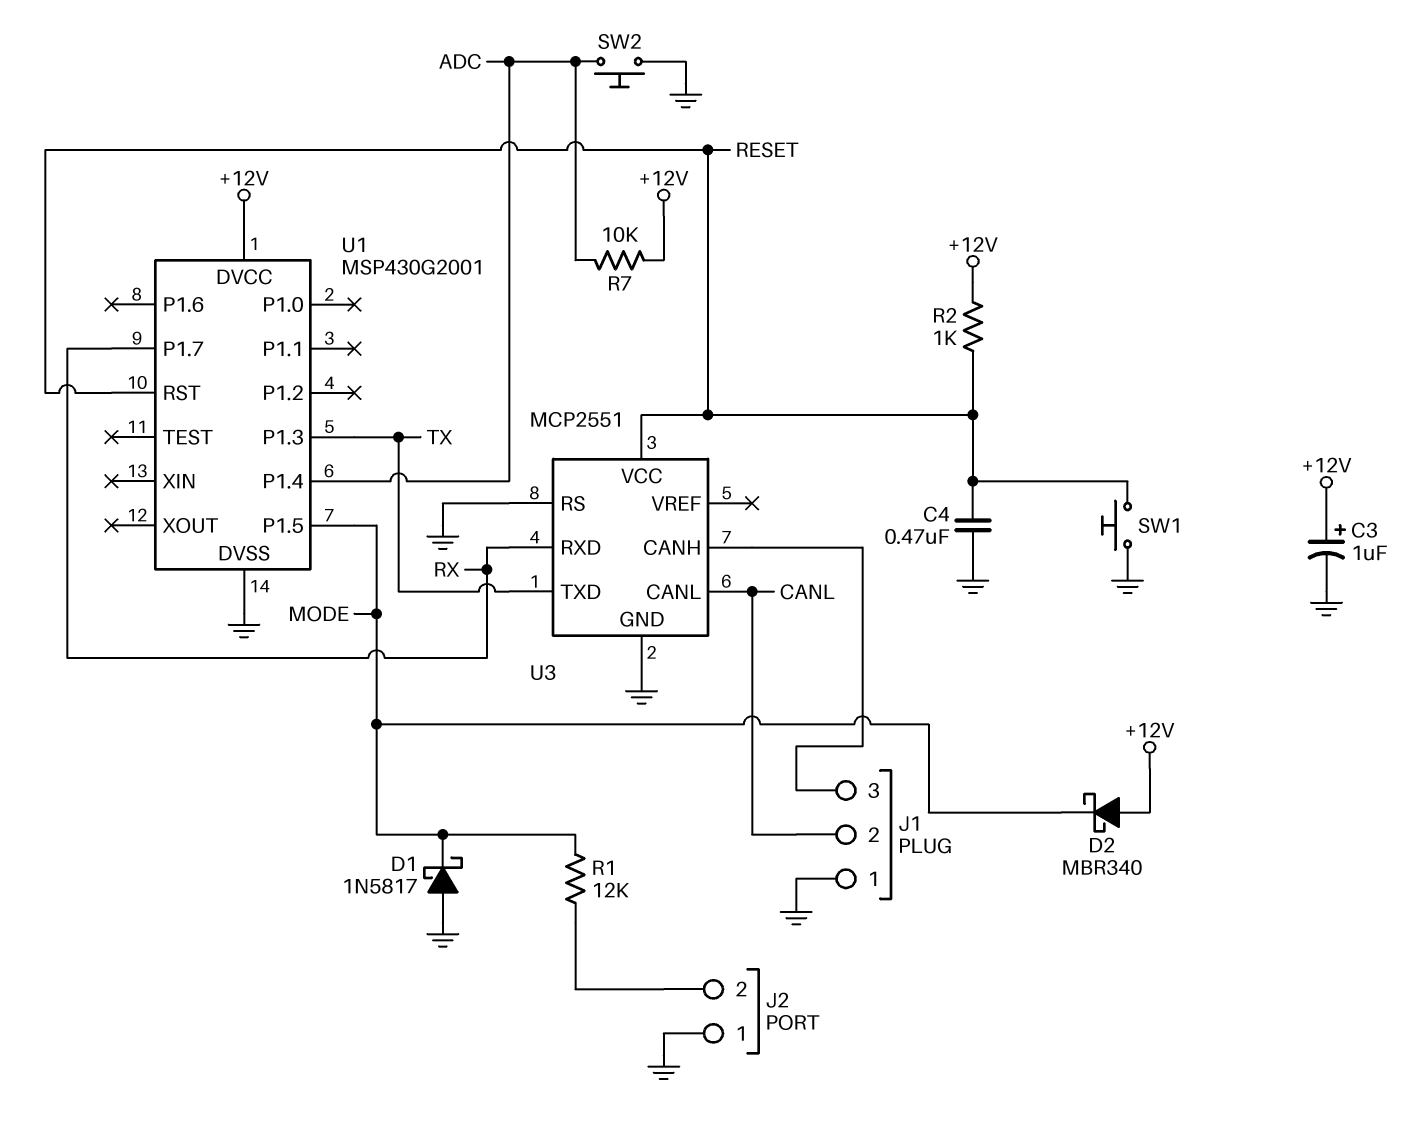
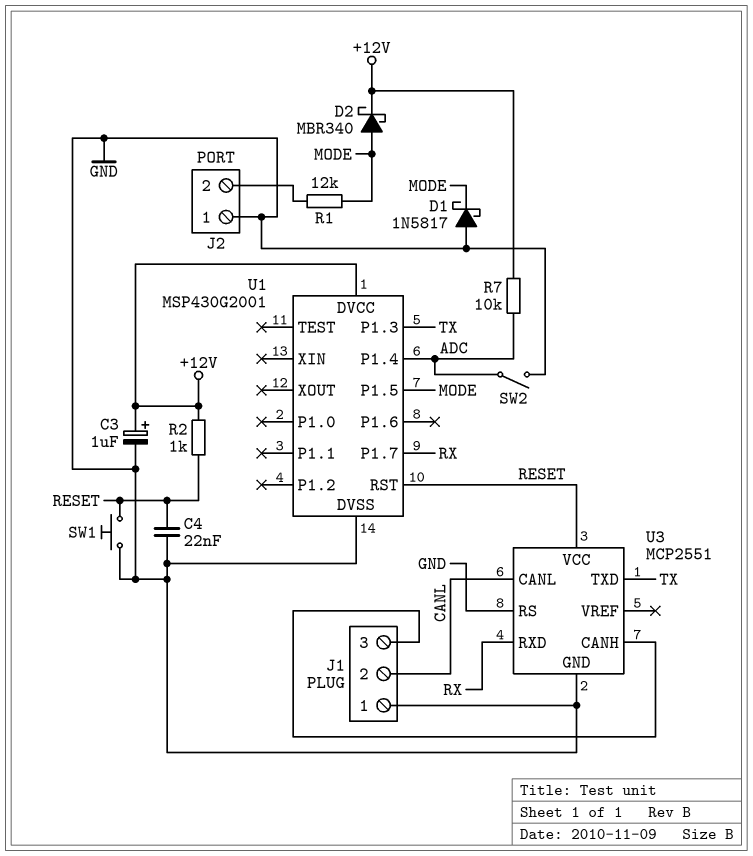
C4: 470nF (GND, RESET) -> 22nF (GND, RESET)
D2: schottky MBR340 (A +12V, K MODE) -> schottky MBR340 (A MODE, K +12V)
SW2: button (ADC, GND) -> switch (ADC, GND)

